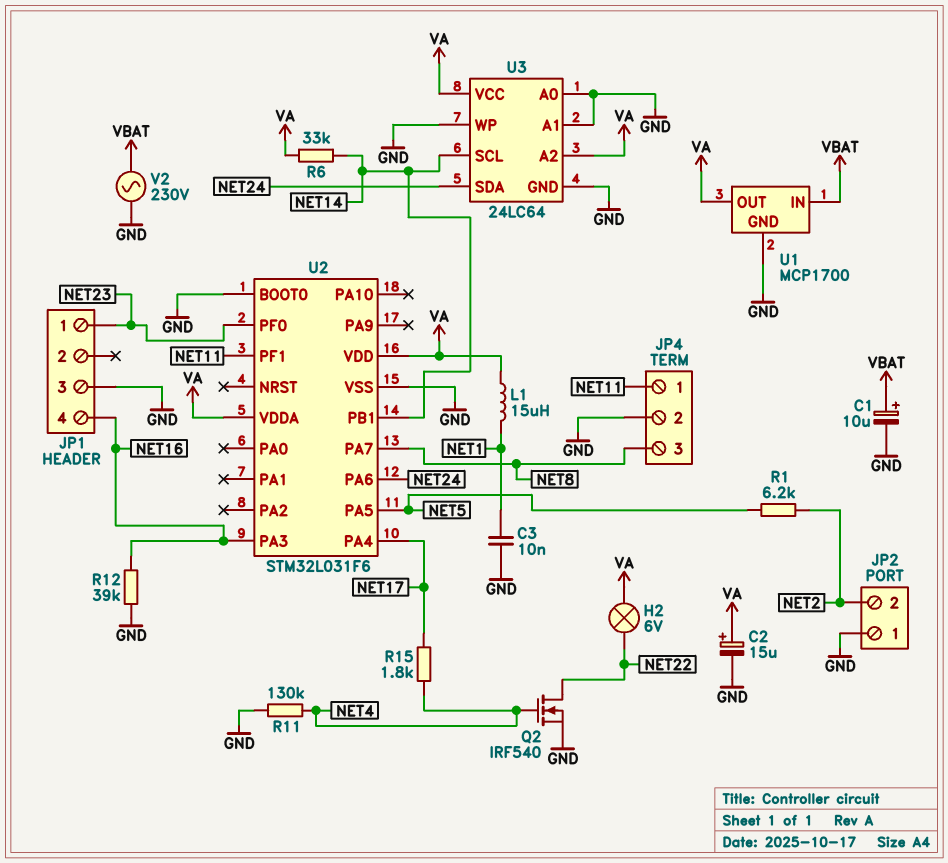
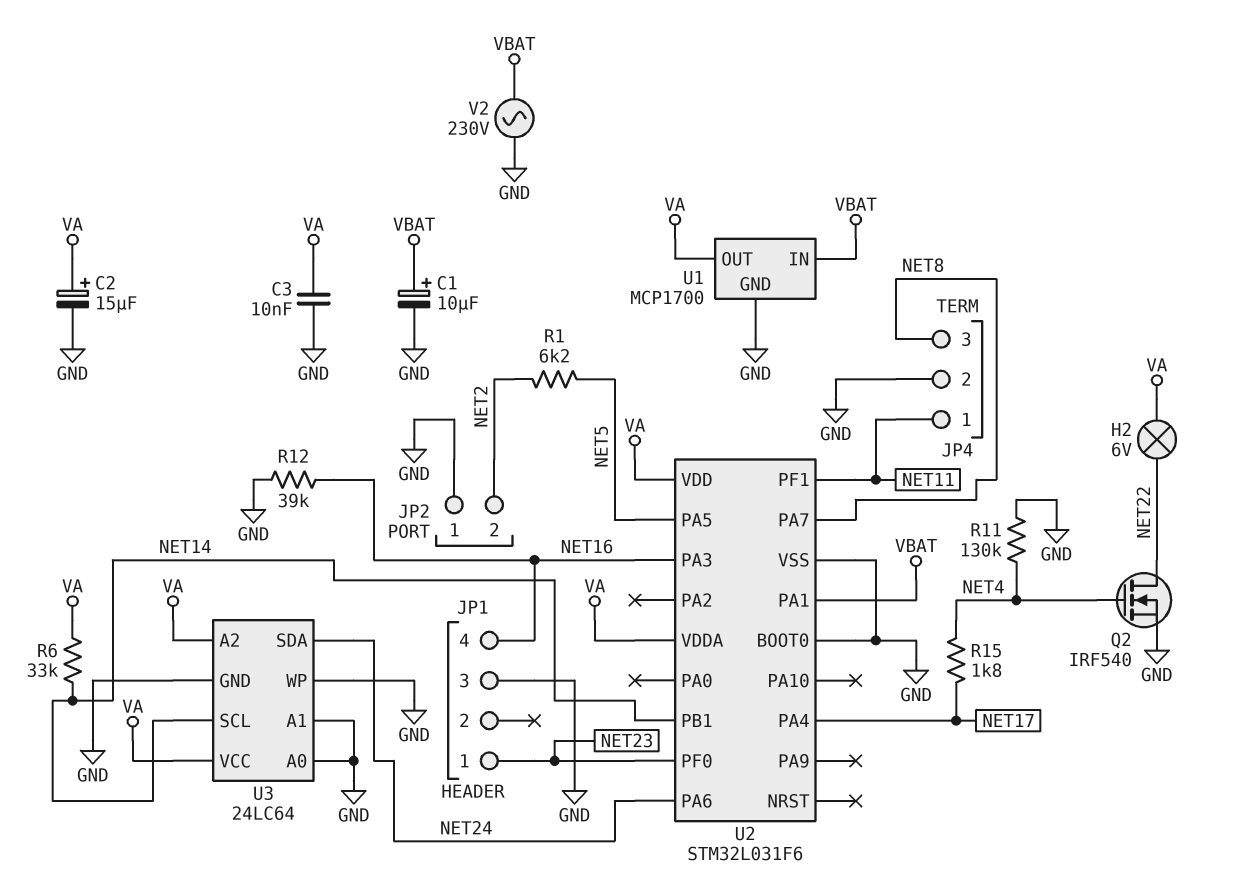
C3: 10nF (GND, NET1) -> 10nF (GND, VA)
L1: 15uH (NET1, VA) -> none
U2 pin PA1: none -> VBAT

